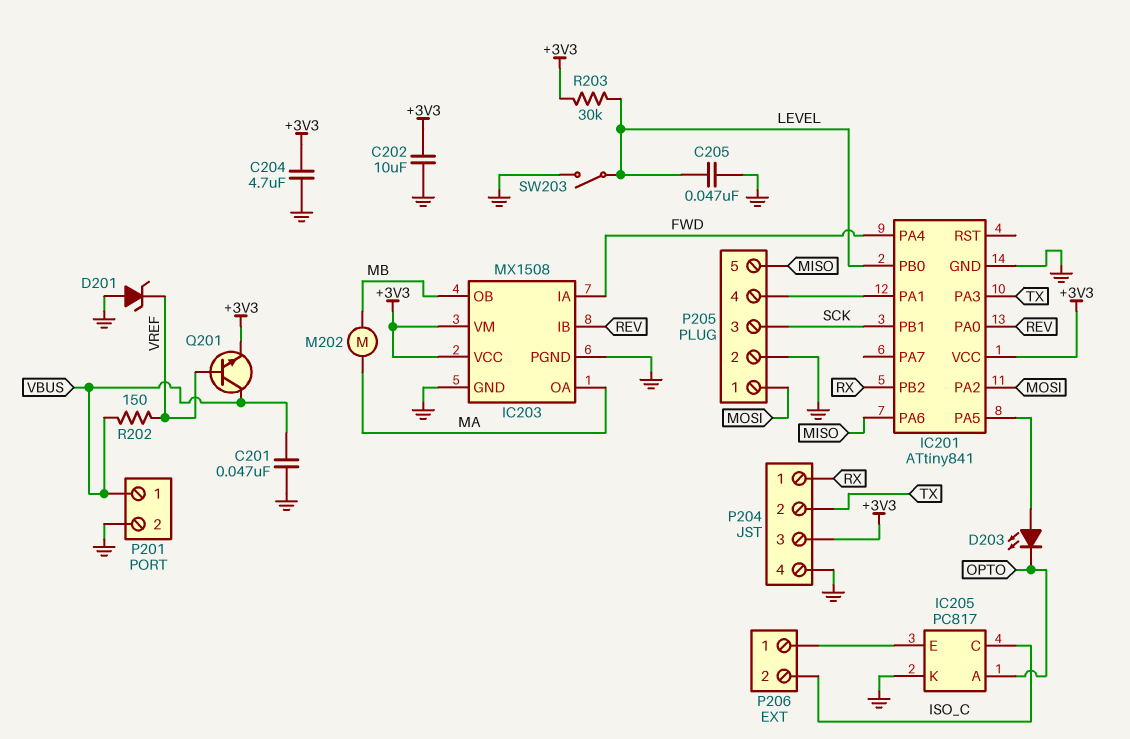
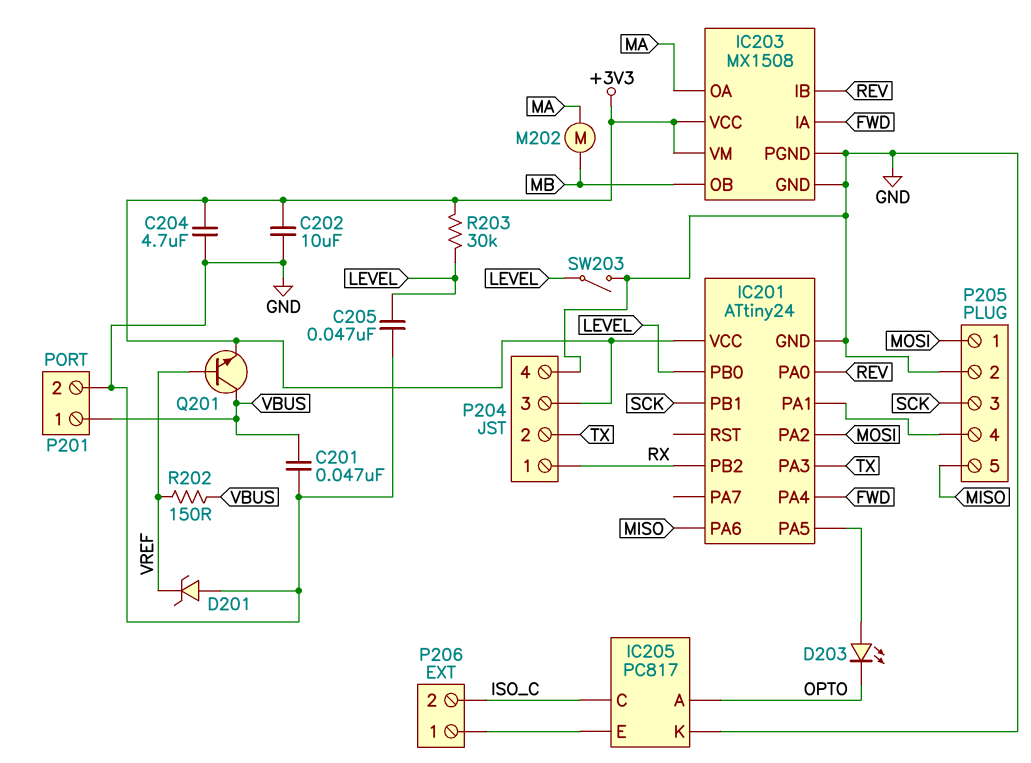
IC201: ATtiny841 -> ATtiny24

